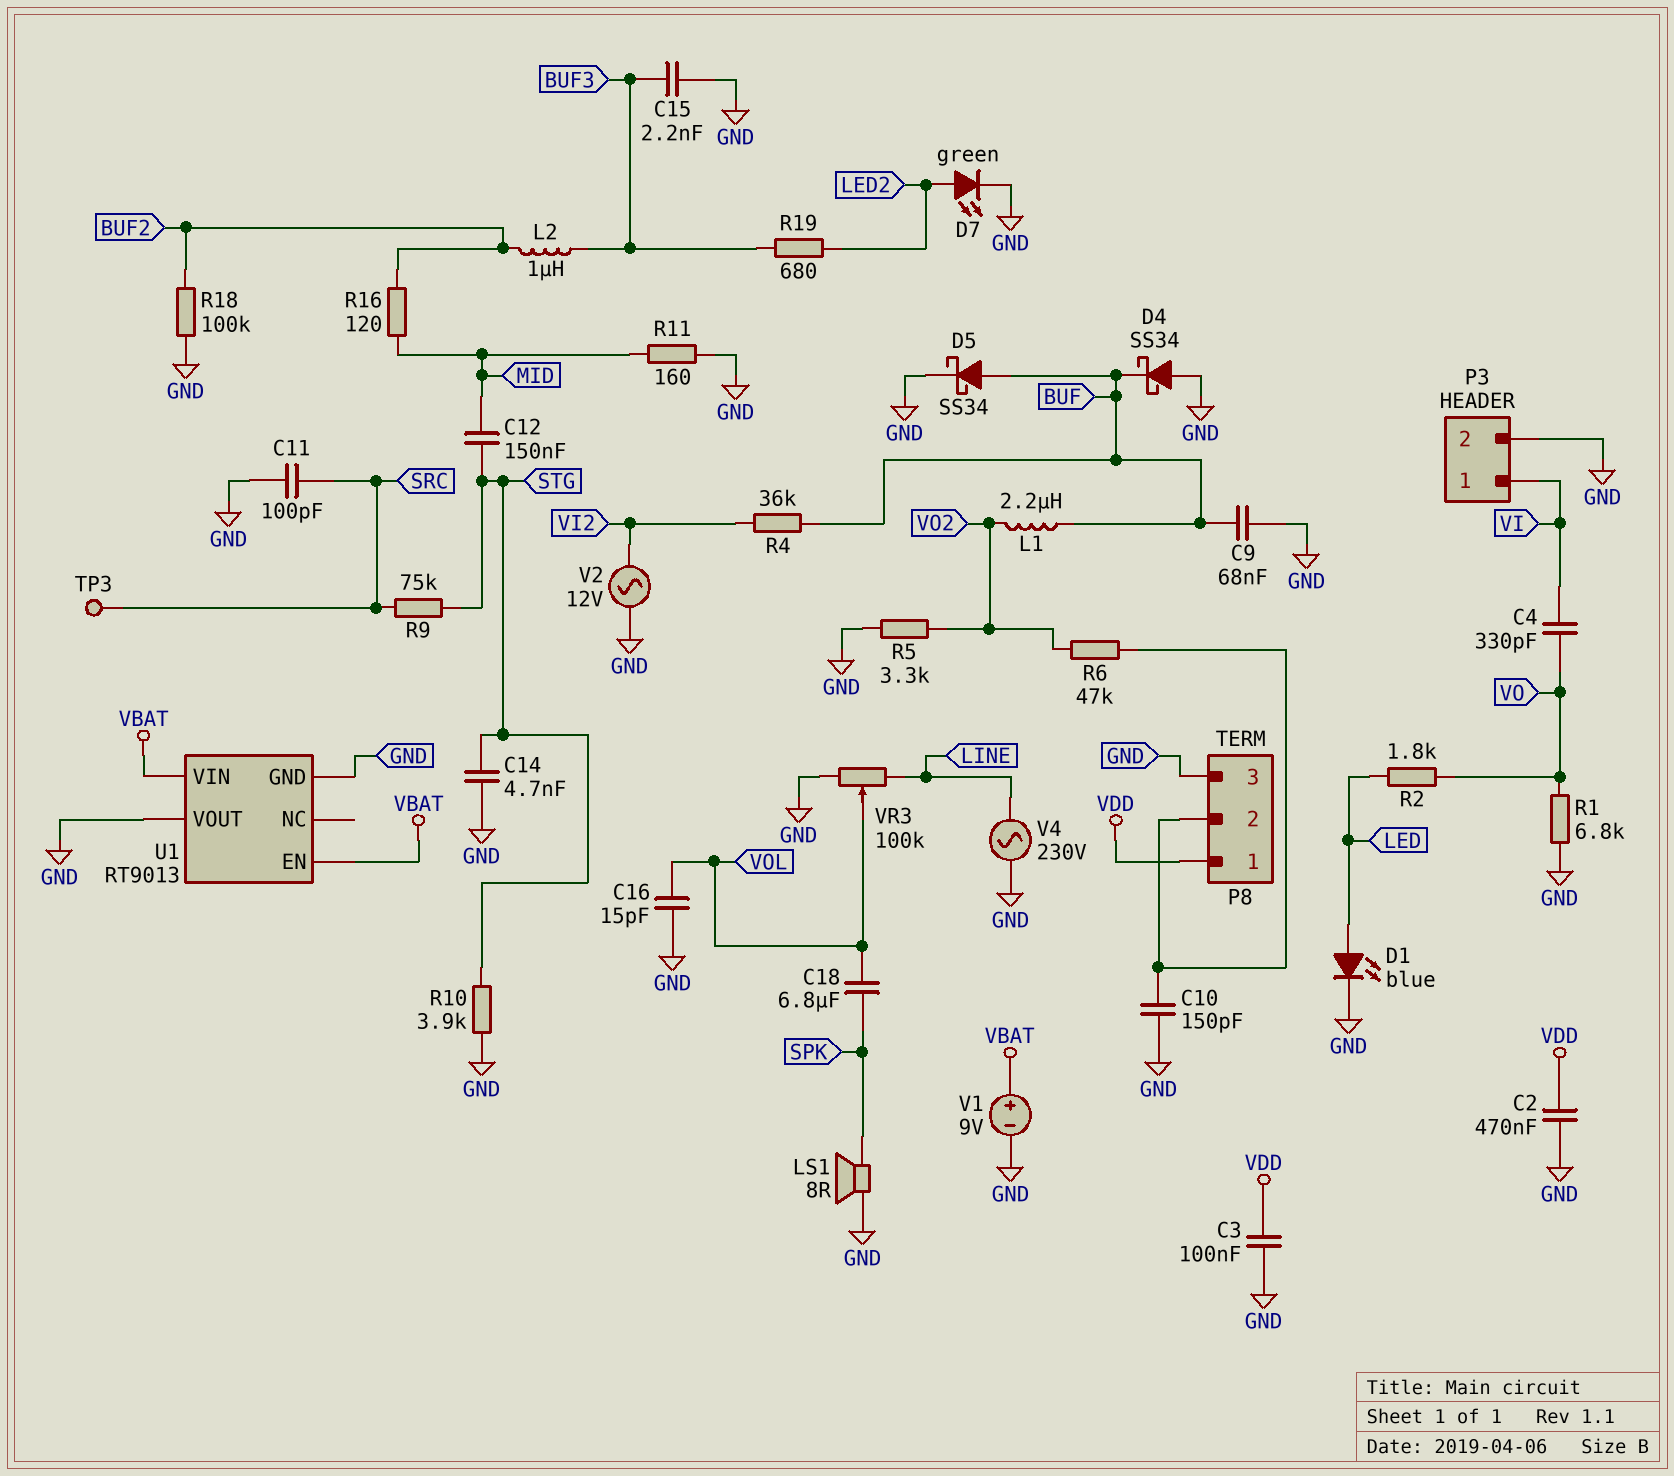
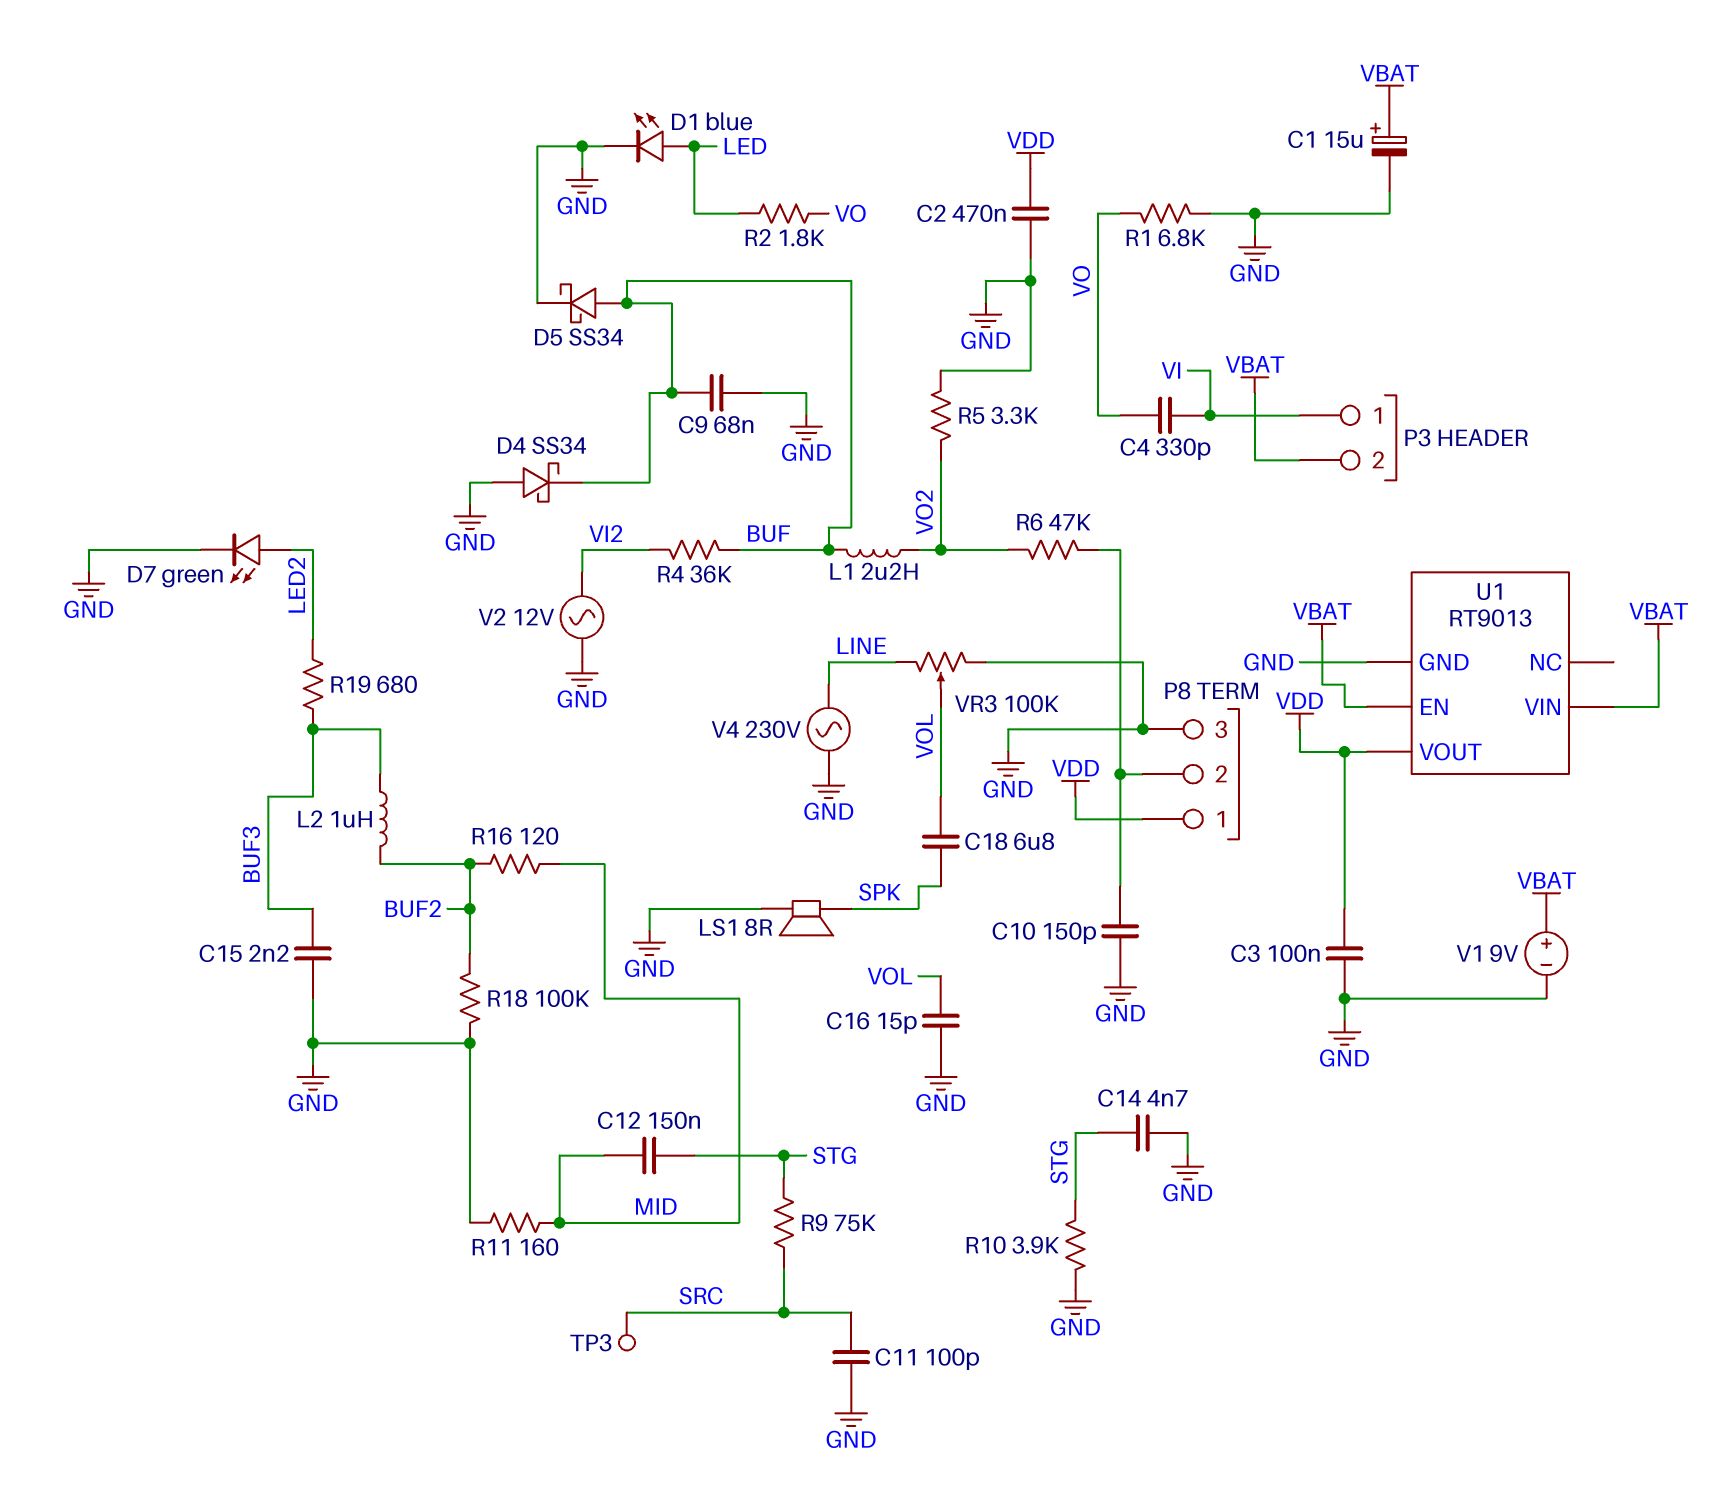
C1: none -> 15uF (plus VBAT, minus GND)
P3 pin 2: GND -> VBAT
U1 pin VOUT: GND -> VDD

